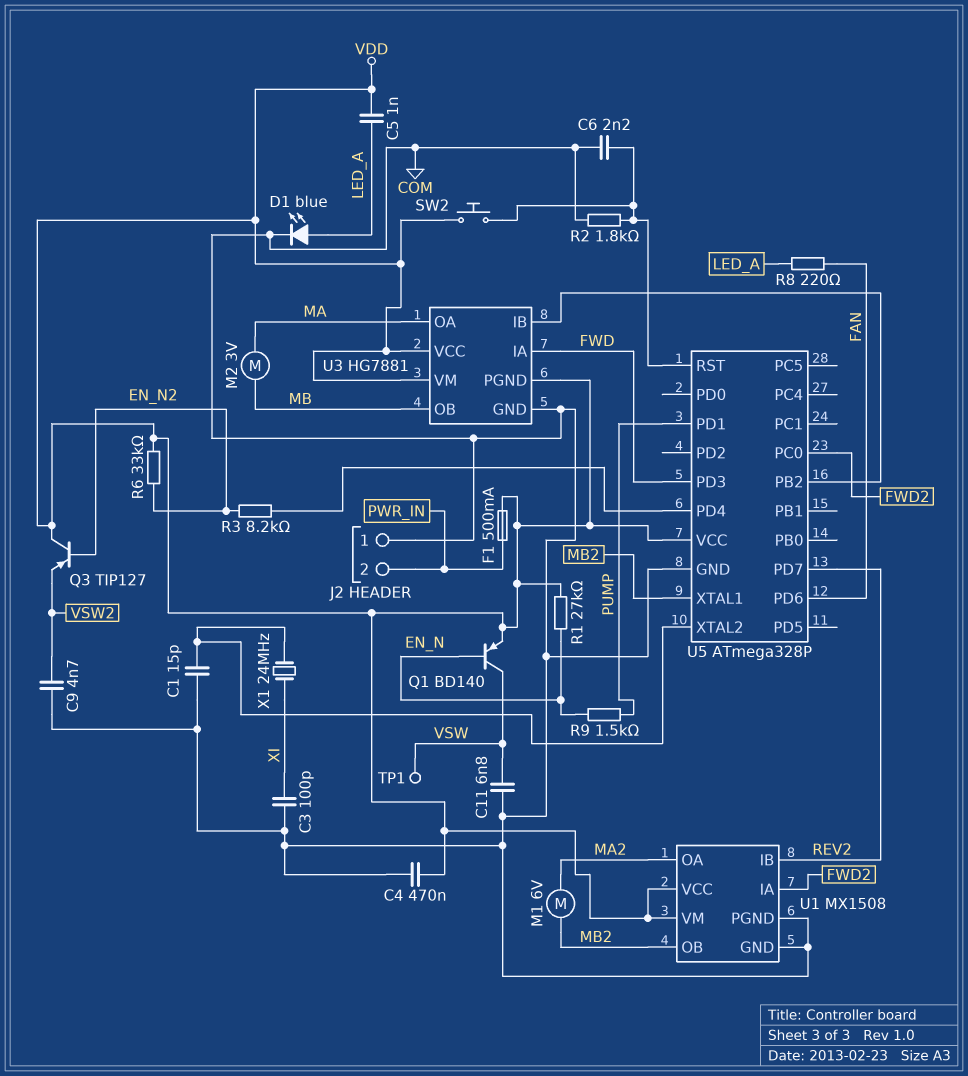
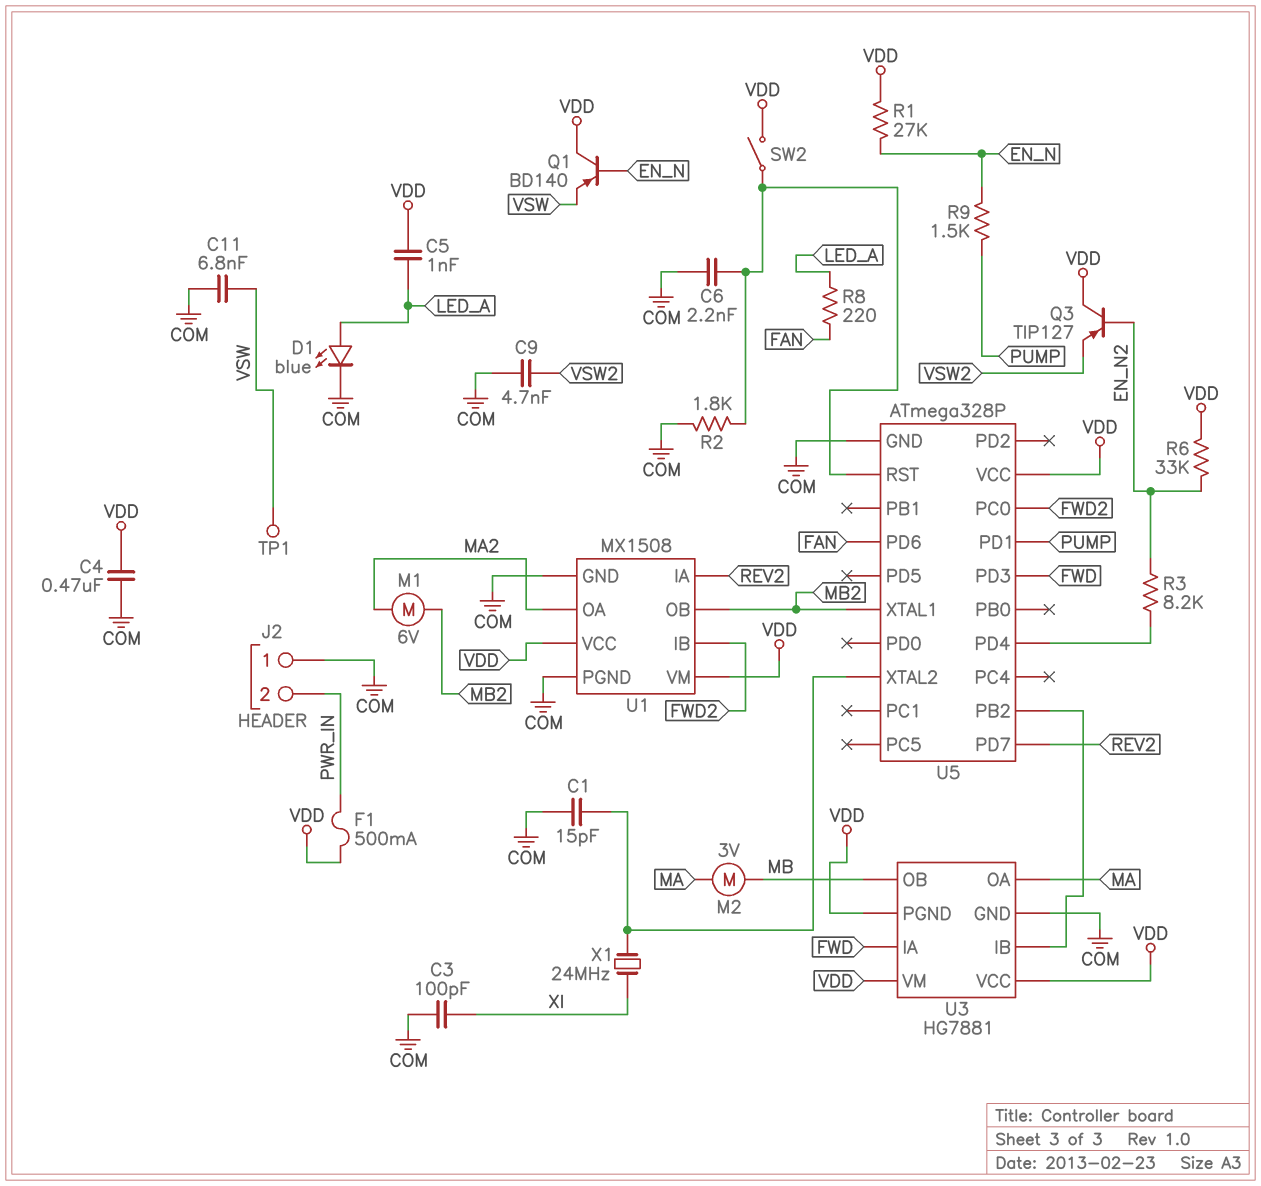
Q1: PNP BD140 (B EN_N, C VSW, E VDD) -> PNP BD140 (B EN_N, C VDD, E VSW)
SW2: button (U5/RST, VDD) -> switch (U5/RST, VDD)
U1 pin IA: FWD2 -> REV2
U1 pin IB: REV2 -> FWD2

